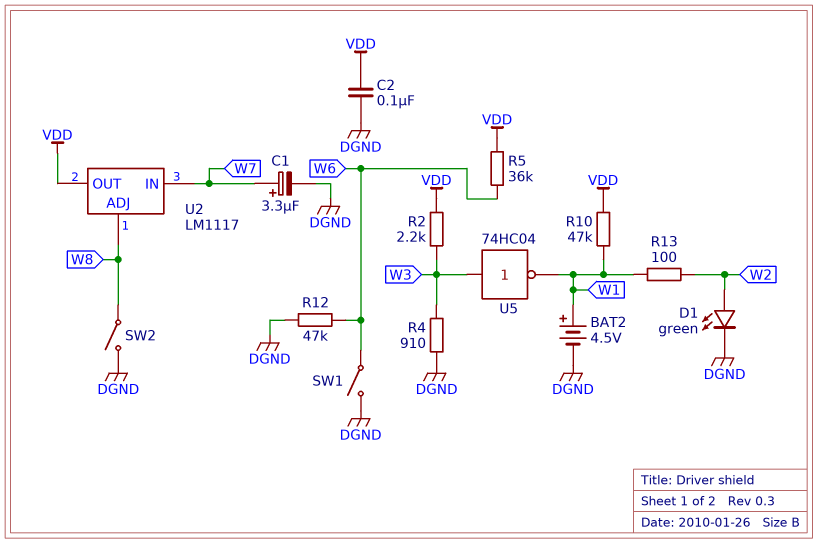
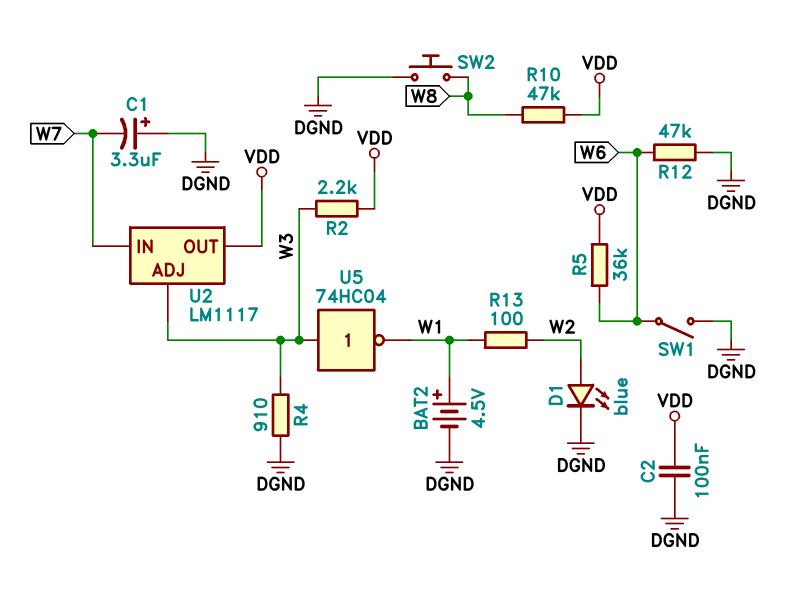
C1: 3.3uF (plus W7, minus DGND) -> 3.3uF (plus DGND, minus W7)
D1: LED green (A W2, K DGND) -> LED blue (A W2, K DGND)
R10: 47k (VDD, W1) -> 47k (VDD, W8)
SW2: switch (DGND, W8) -> button (DGND, W8)
U2 pin ADJ: W8 -> W3

